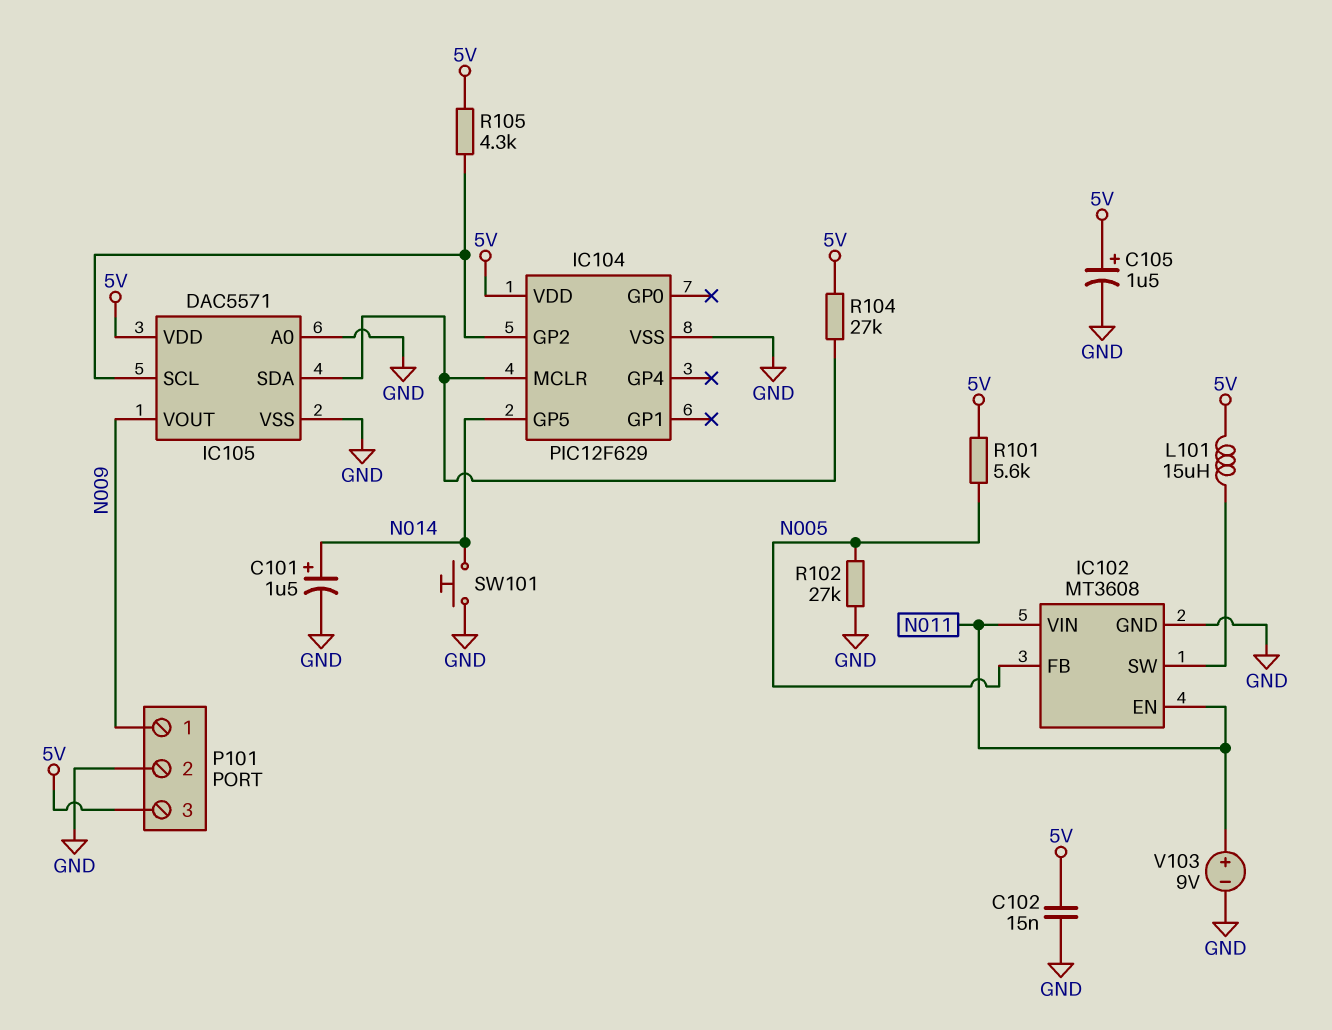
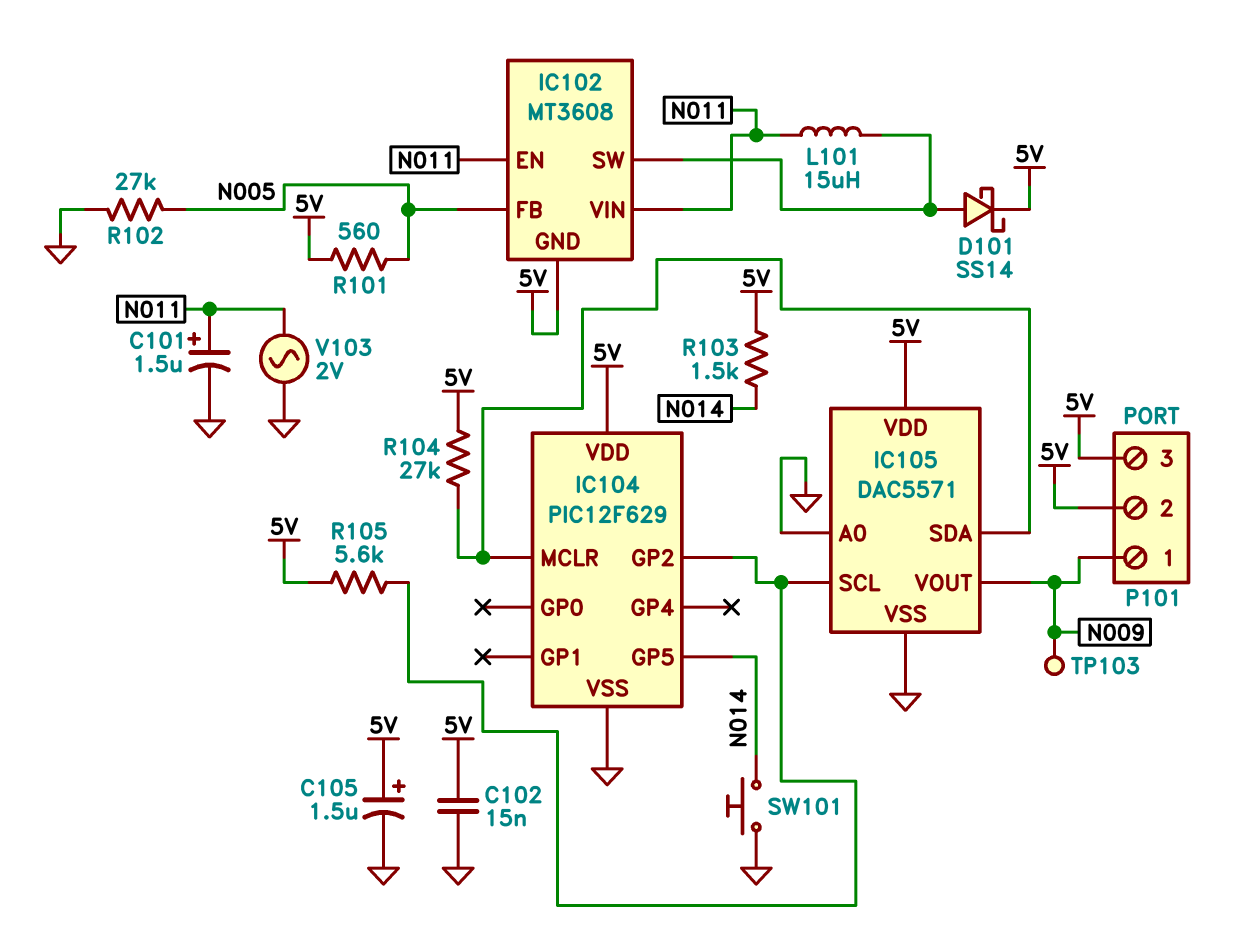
C101: 1.5uF (plus N014, minus GND) -> 1.5uF (plus N011, minus GND)
D101: none -> schottky SS14 (A IC102/SW, K 5V)
IC102 pin GND: GND -> 5V
L101: 15uH (5V, IC102/SW) -> 15uH (IC102/SW, N011)
P101 pin 2: GND -> 5V
R101: 5.6k (5V, N005) -> 560 (5V, N005)
R103: none -> 1.5k (5V, N014)
R105: 4.3k (5V, IC104/GP2) -> 5.6k (5V, IC104/GP2)
TP103: none -> test point (N009)
V103: 9V (plus N011, minus GND) -> AC 2V (GND, N011)

